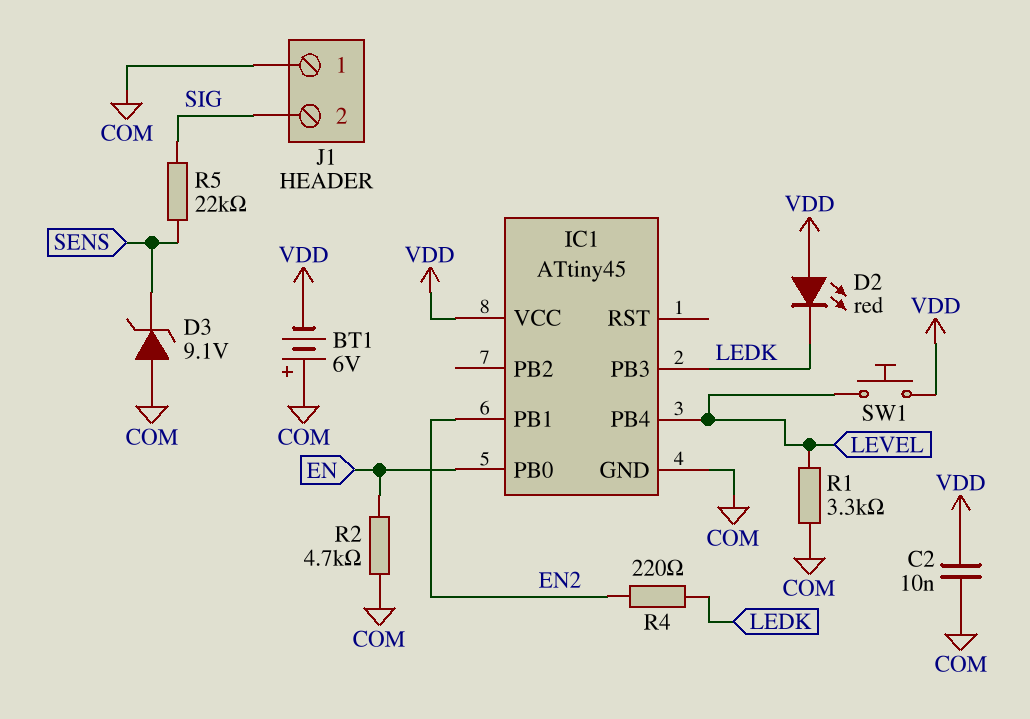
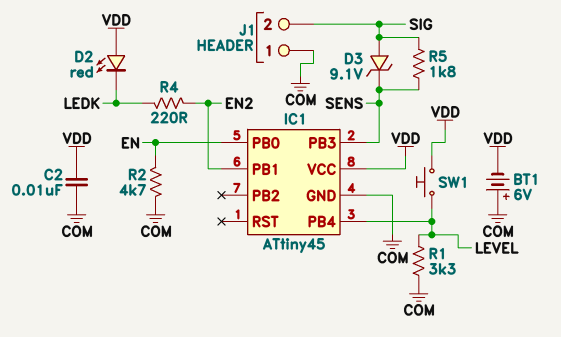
D3: zener 9.1V (A COM, K SENS) -> zener 9.1V (A SIG, K SENS)
IC1 pin PB3: LEDK -> SENS
R5: 22k (SENS, SIG) -> 1.8k (SENS, SIG)

